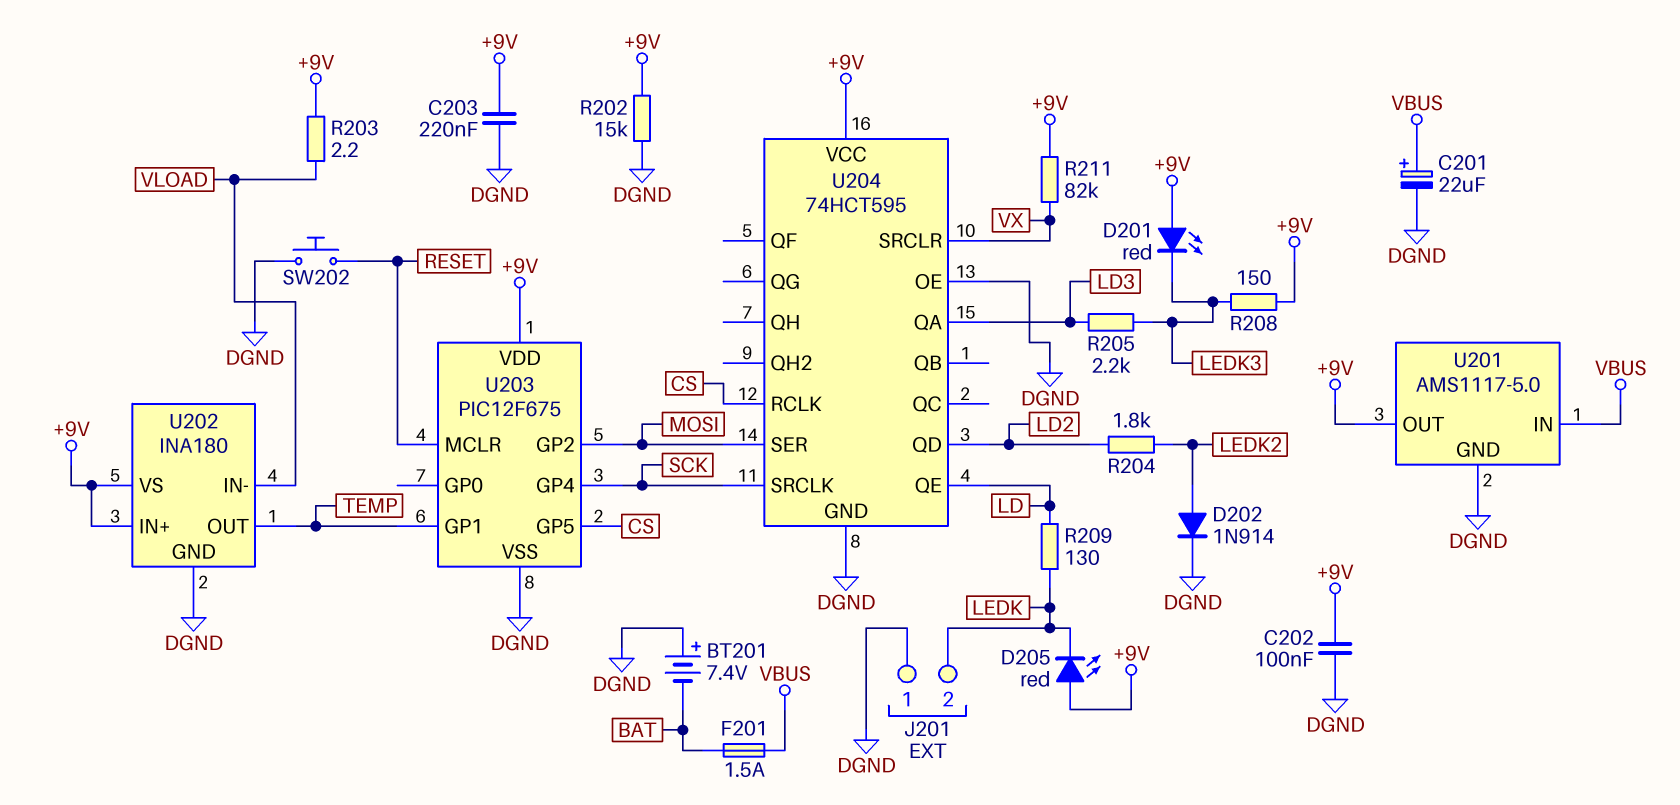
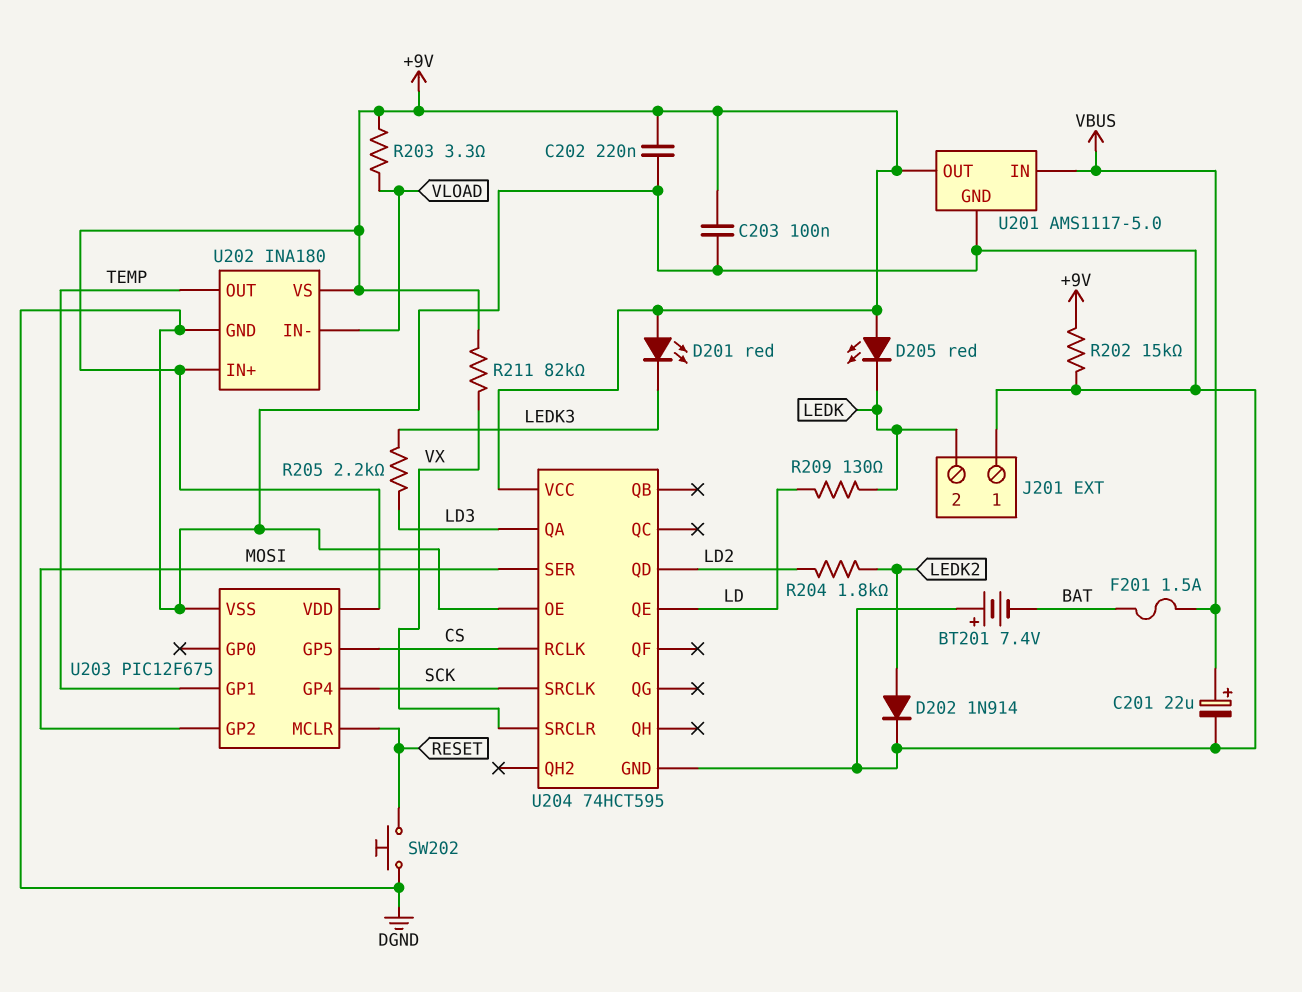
C202: 100nF (+9V, DGND) -> 220nF (+9V, DGND)
C203: 220nF (+9V, DGND) -> 100nF (+9V, DGND)
R203: 2.2 (+9V, VLOAD) -> 3.3 (+9V, VLOAD)
R208: 150 (+9V, LEDK3) -> none

